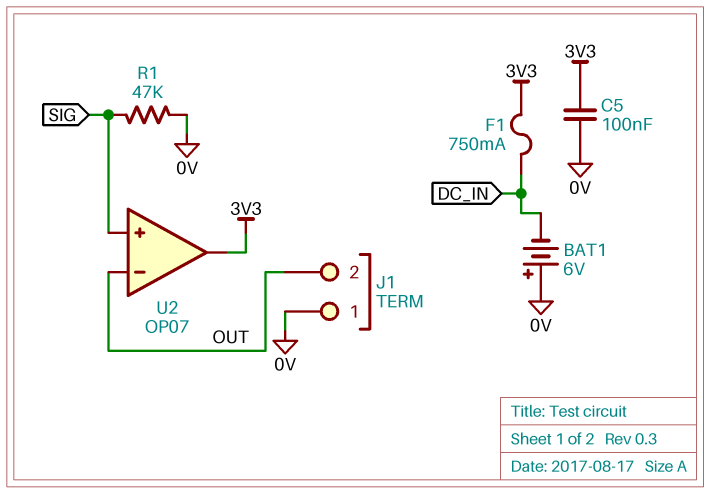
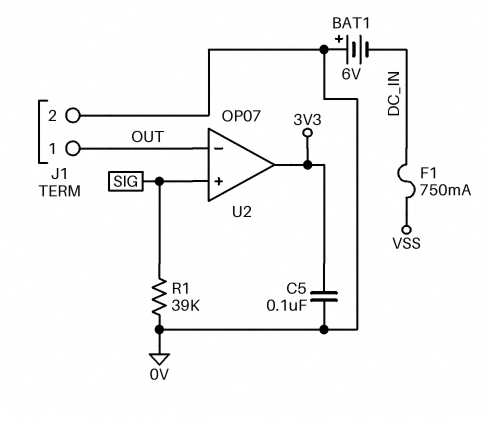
F1: 750mA (3V3, DC_IN) -> 750mA (DC_IN, VSS)
J1 pin 1: 0V -> OUT
J1 pin 2: OUT -> 0V
R1: 47k (0V, SIG) -> 39k (0V, SIG)

